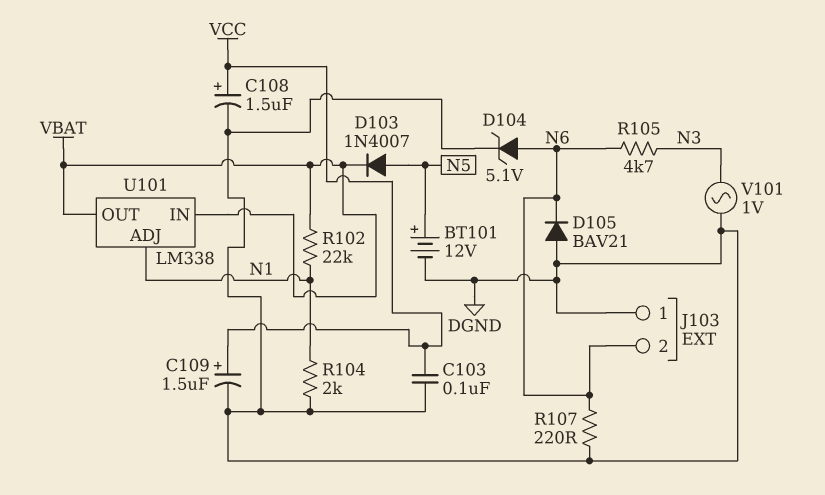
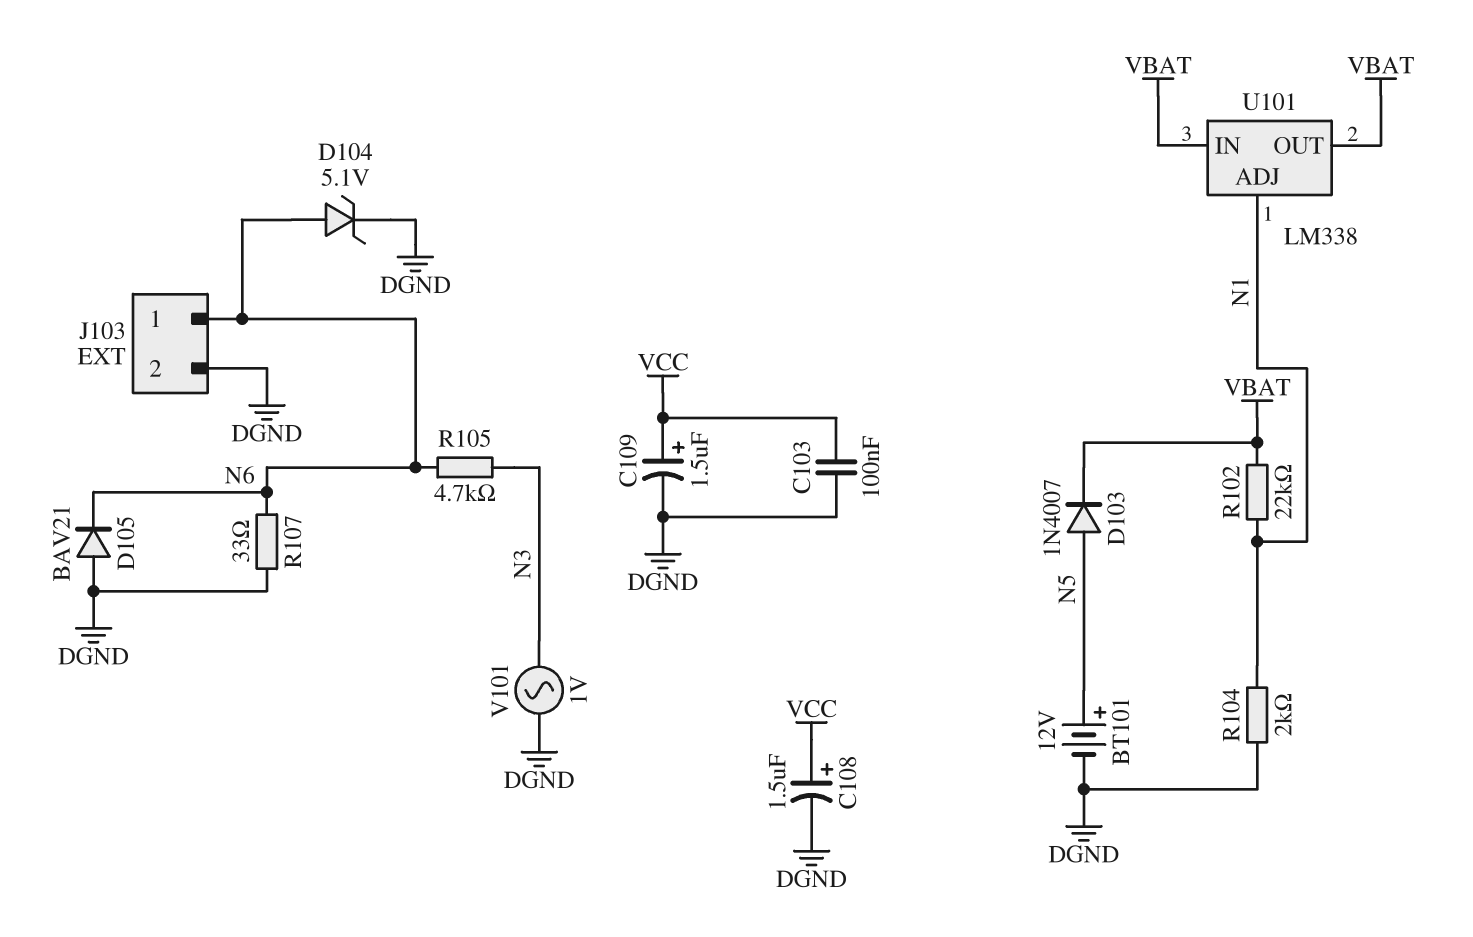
J103 pin 1: DGND -> N6
J103 pin 2: N6 -> DGND
R107: 220 (DGND, N6) -> 33 (DGND, N6)

